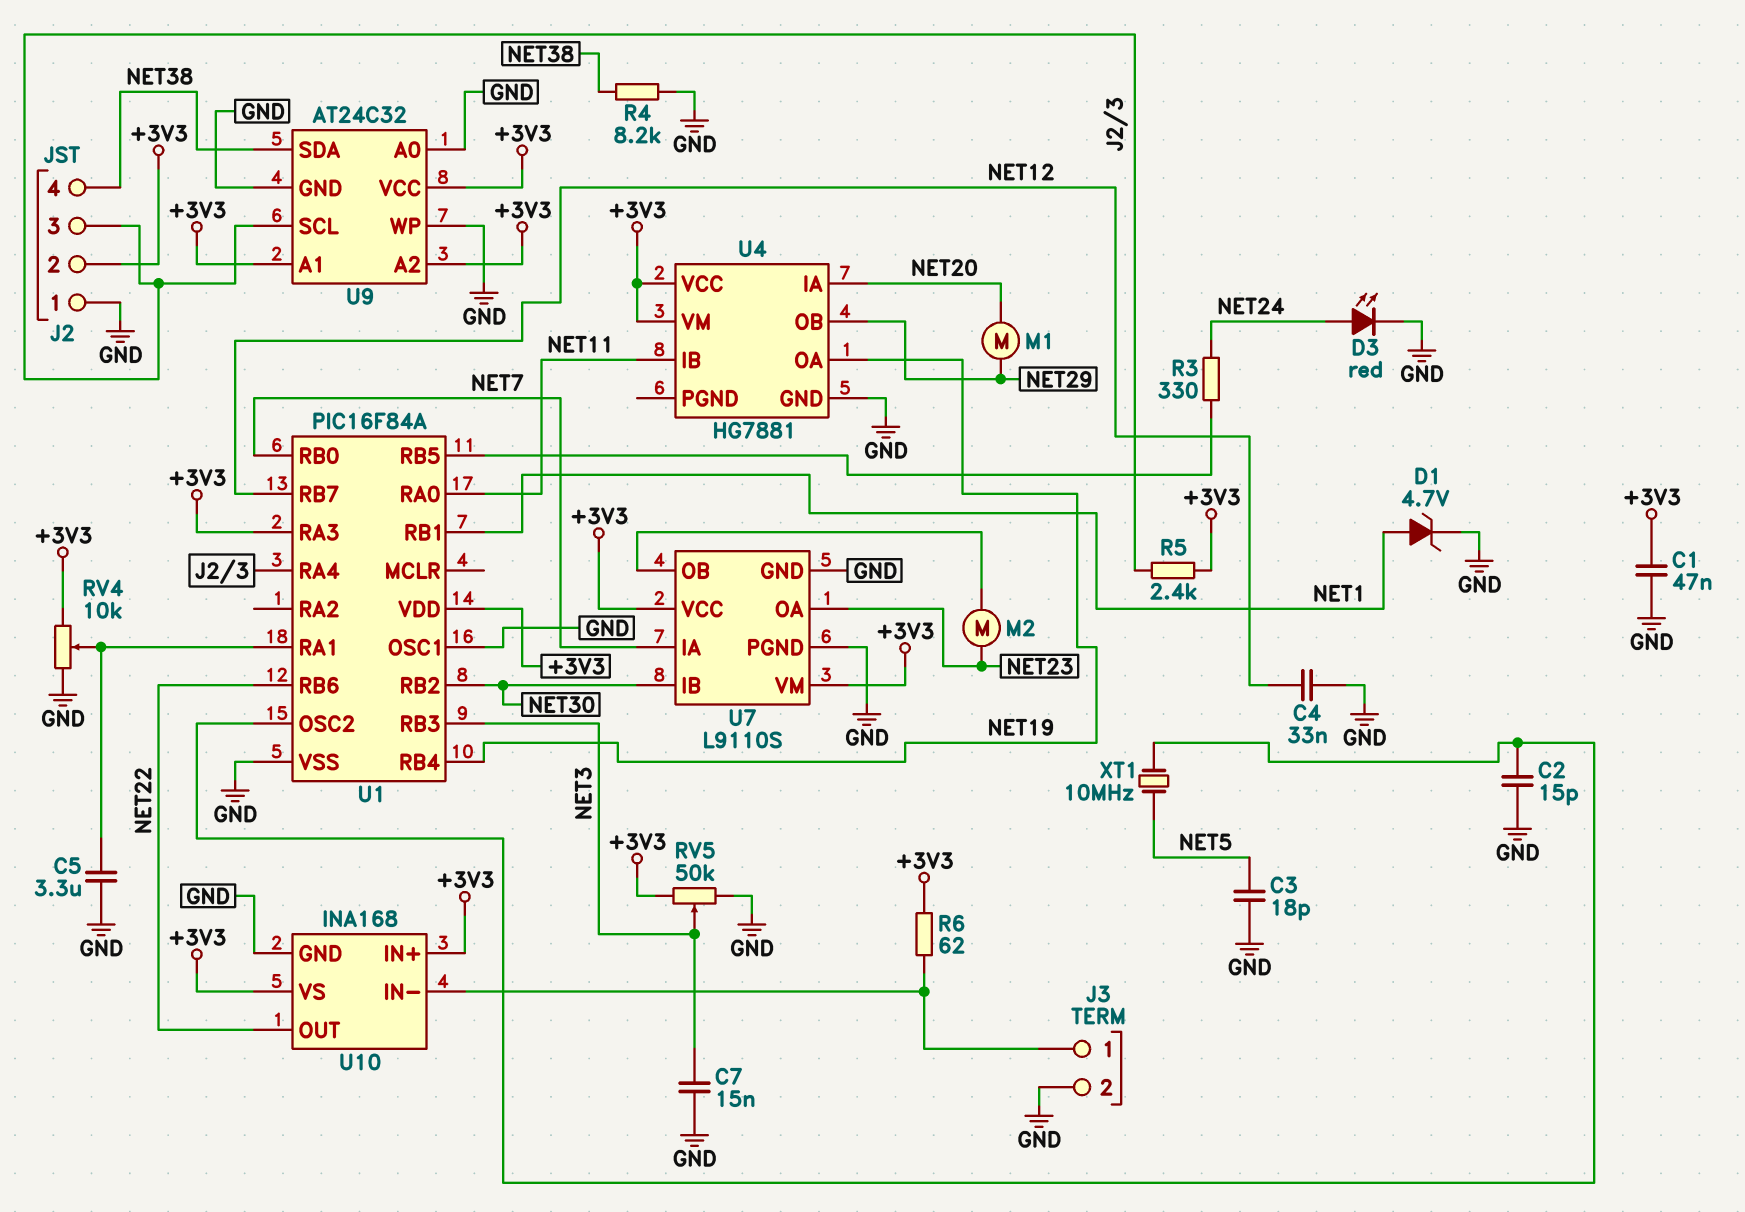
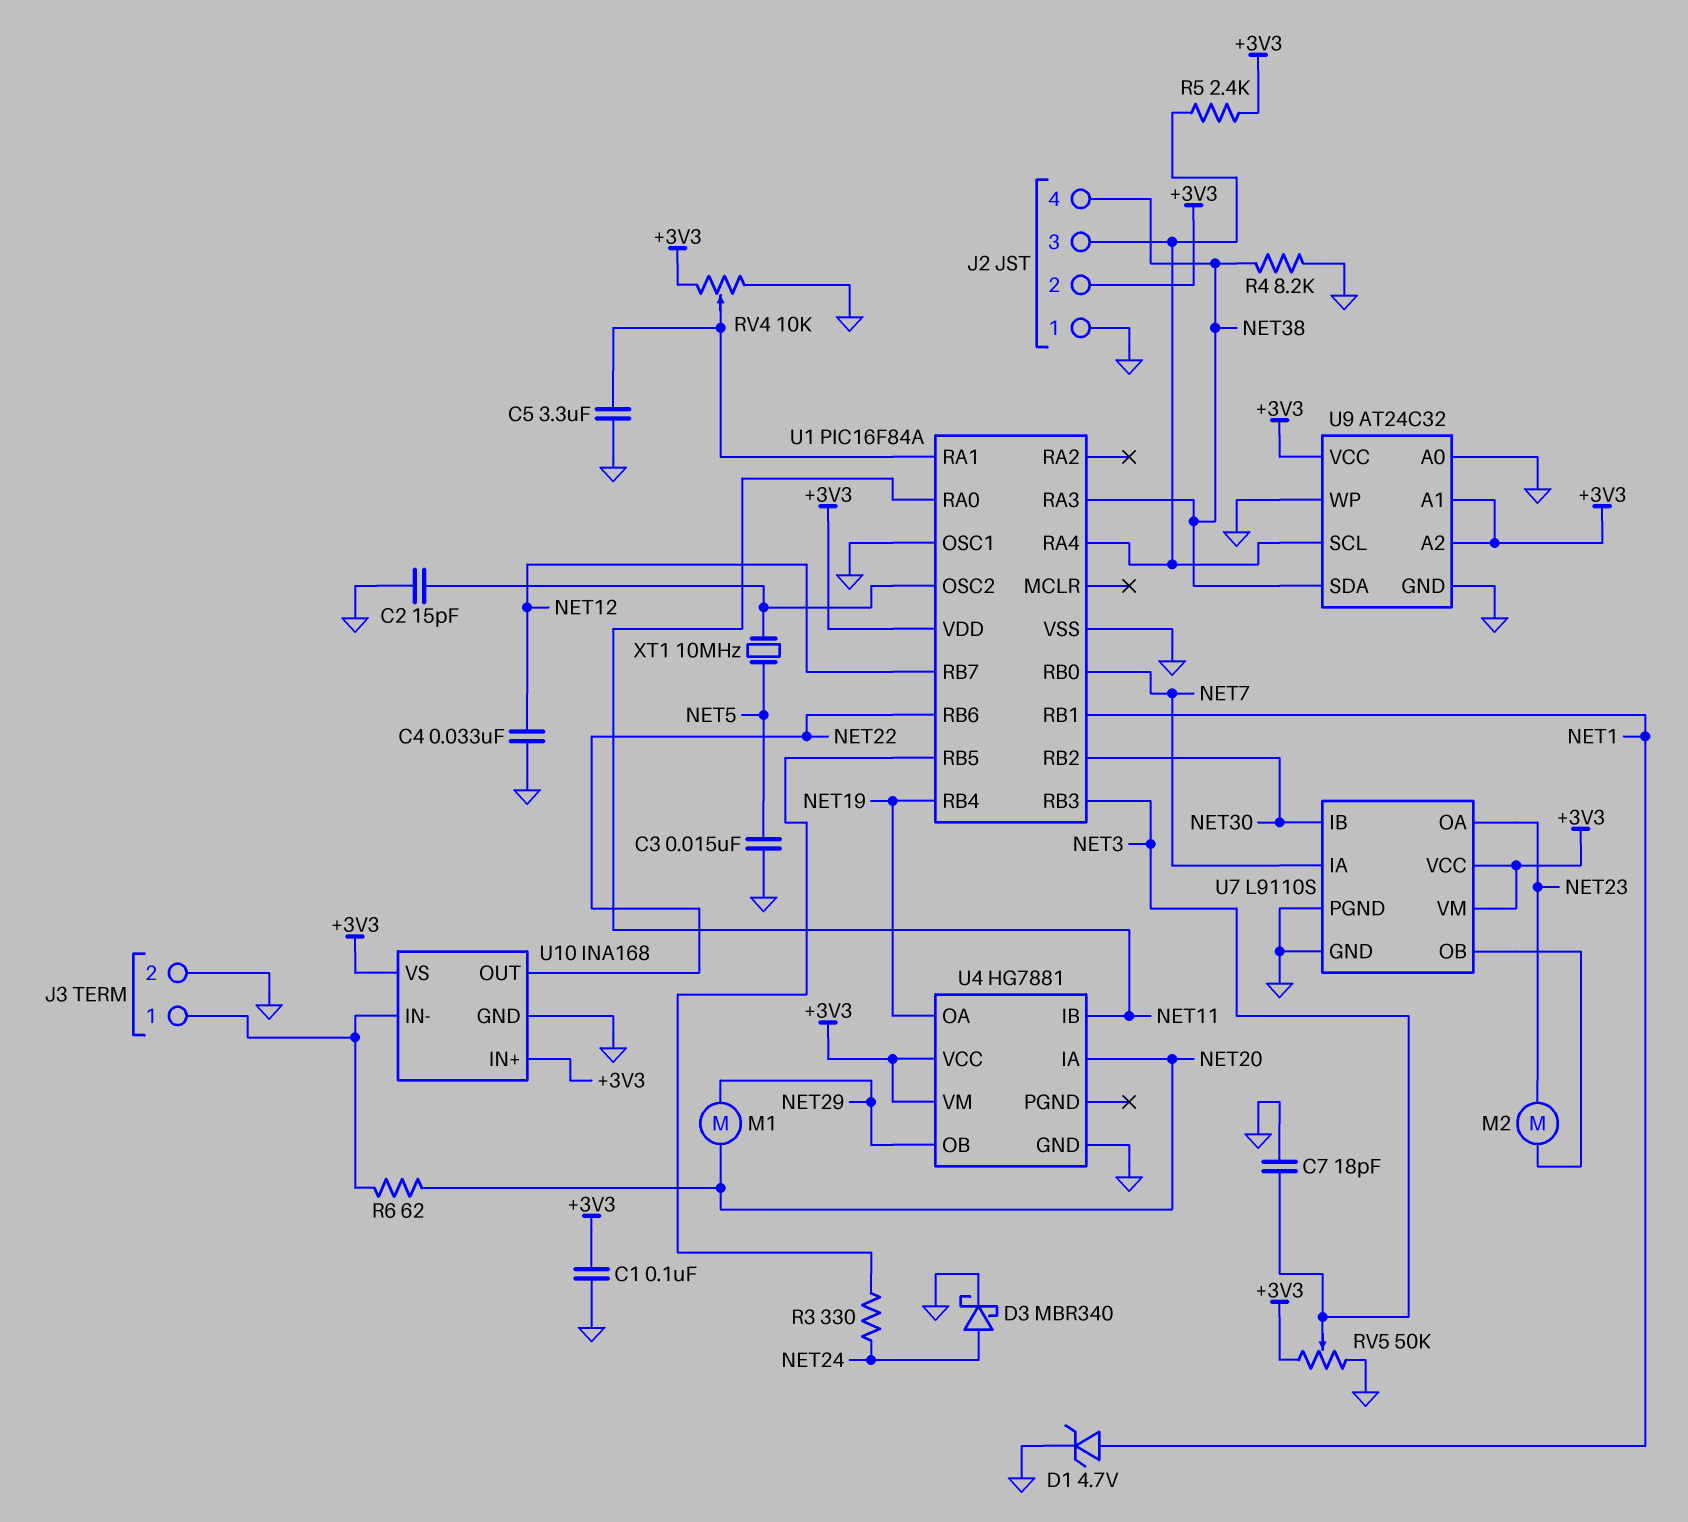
C1: 47nF (+3V3, GND) -> 100nF (+3V3, GND)
C3: 18pF (GND, NET5) -> 15nF (GND, NET5)
C7: 15nF (GND, NET3) -> 18pF (GND, NET3)
D3: LED red (A NET24, K GND) -> schottky MBR340 (A NET24, K GND)
R6: 62 (+3V3, J3/1) -> 62 (J3/1, NET20)
U1 pin RA3: +3V3 -> NET38

